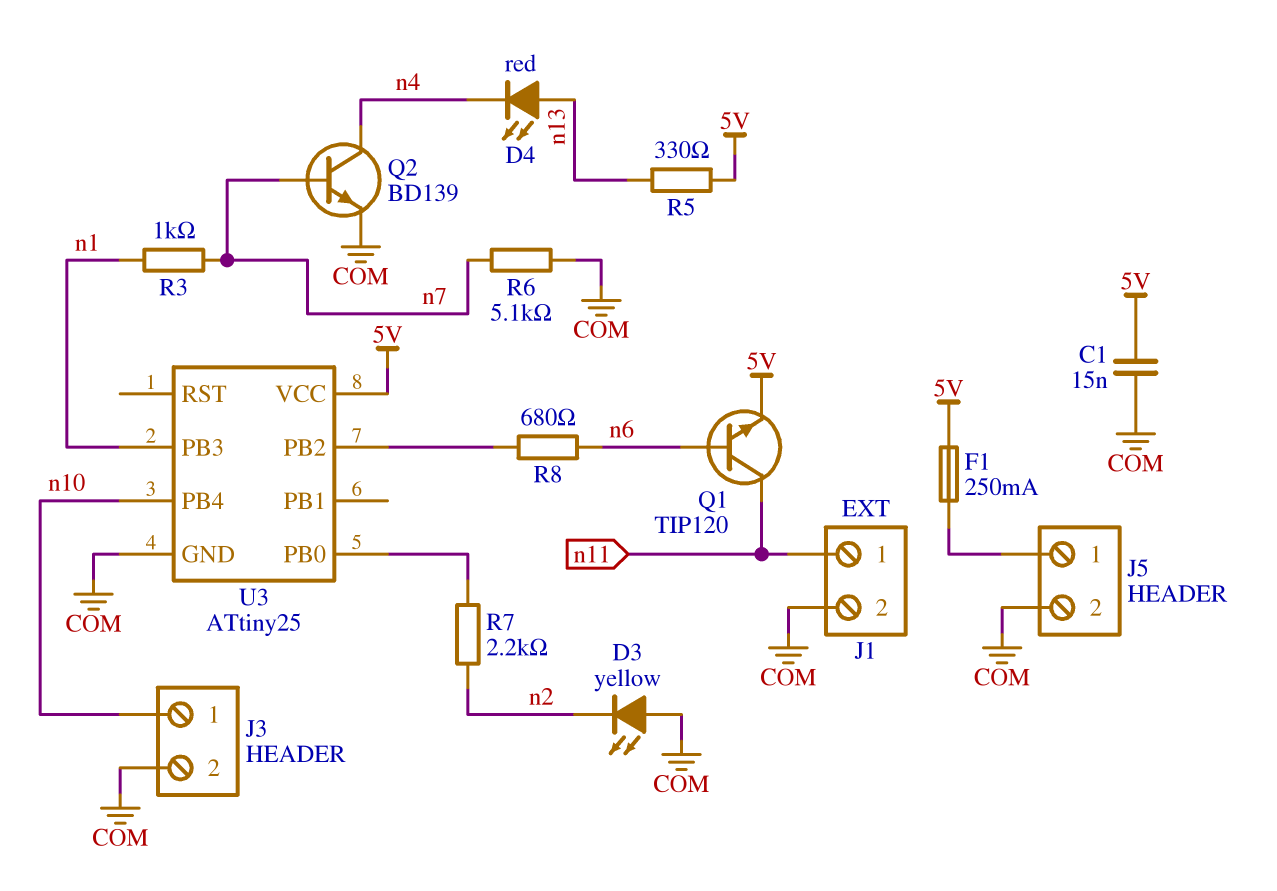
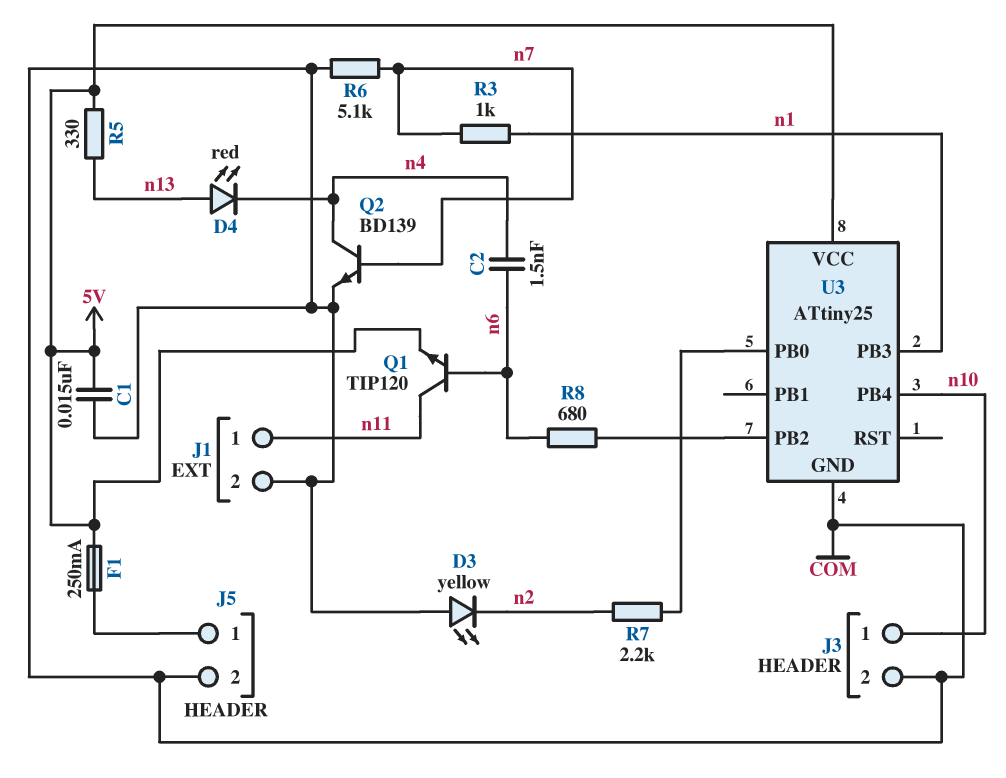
C2: none -> 1.5nF (n4, n6)

